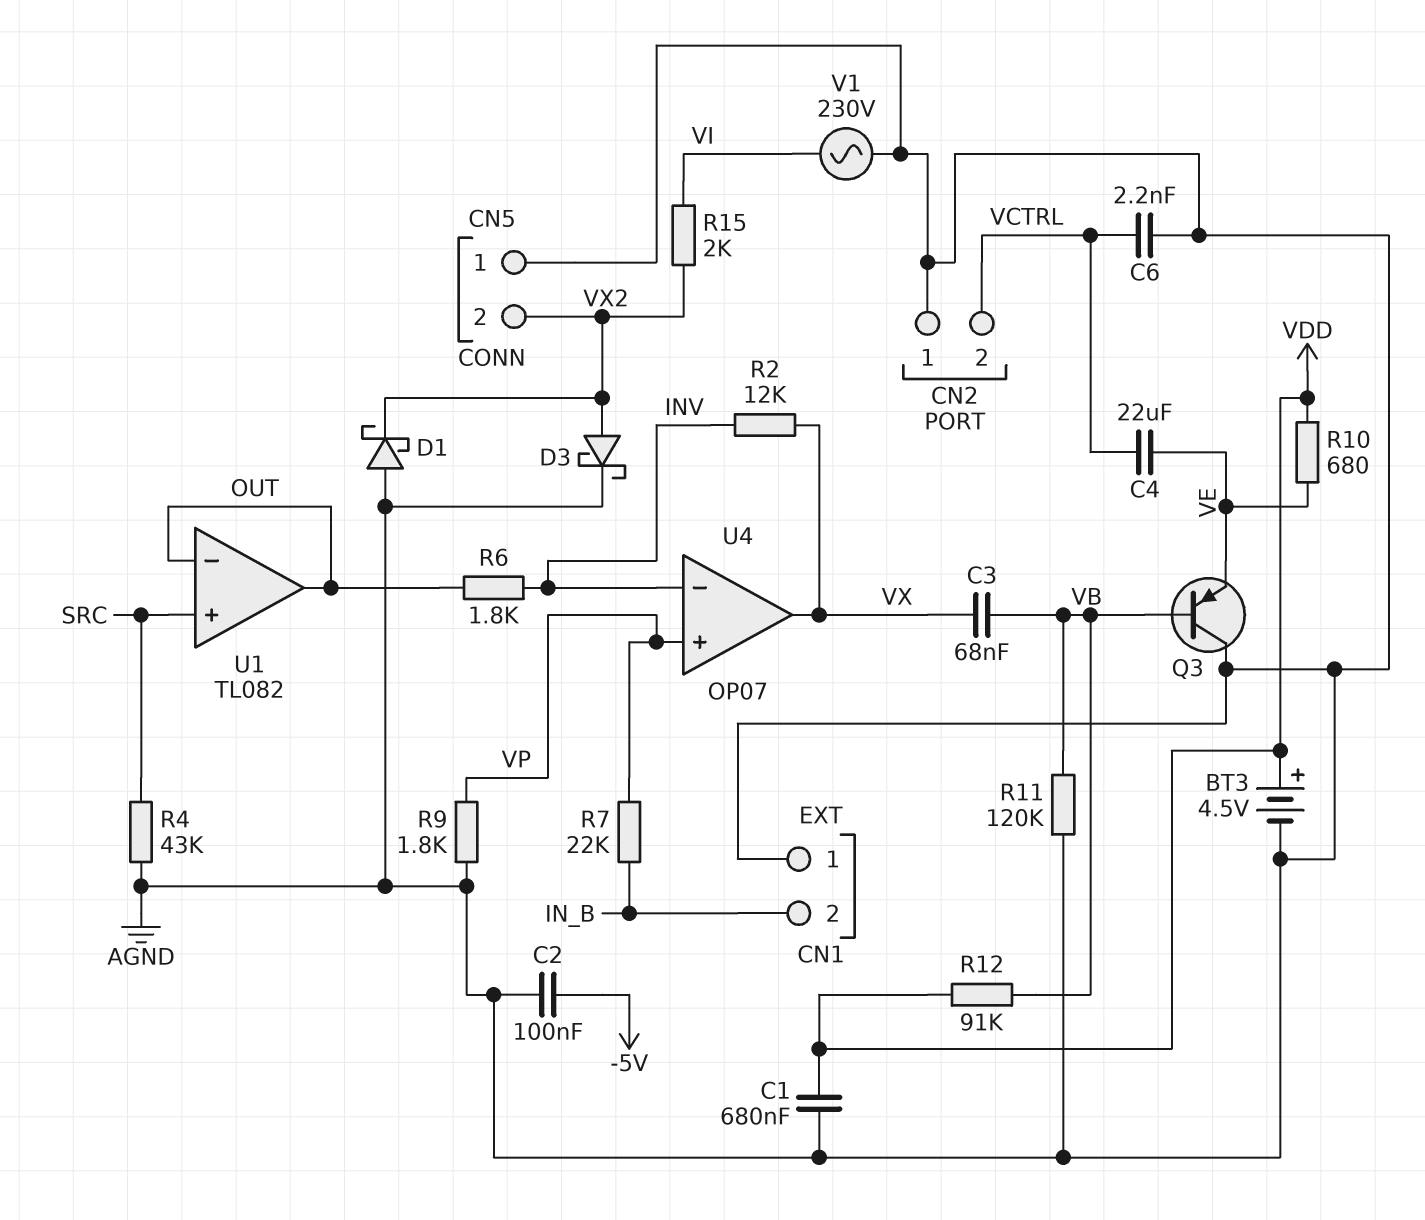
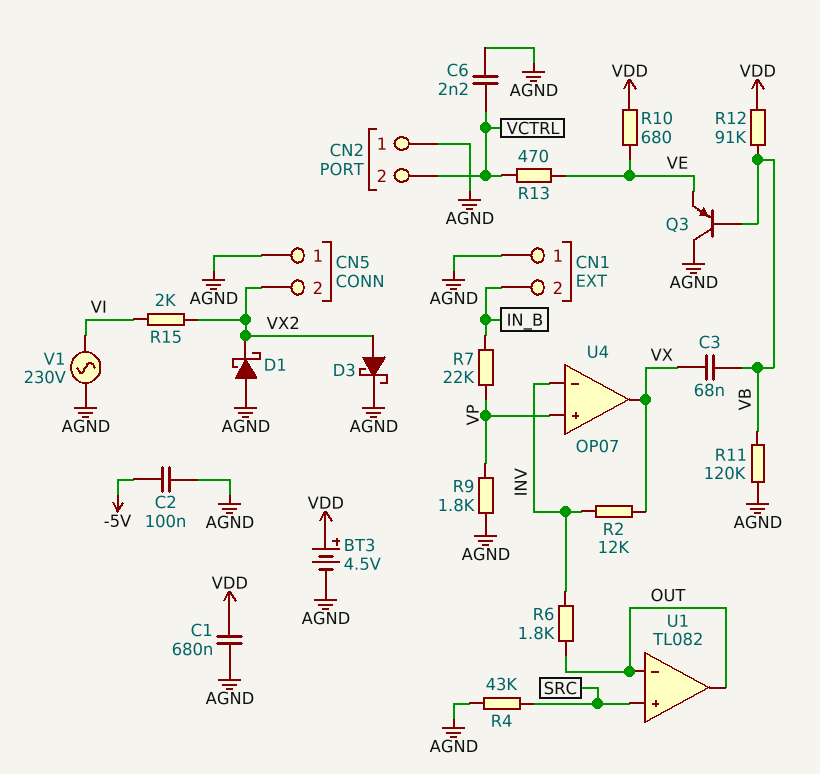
C4: 22uF (VCTRL, VE) -> none
R13: none -> 470 (VCTRL, VE)

